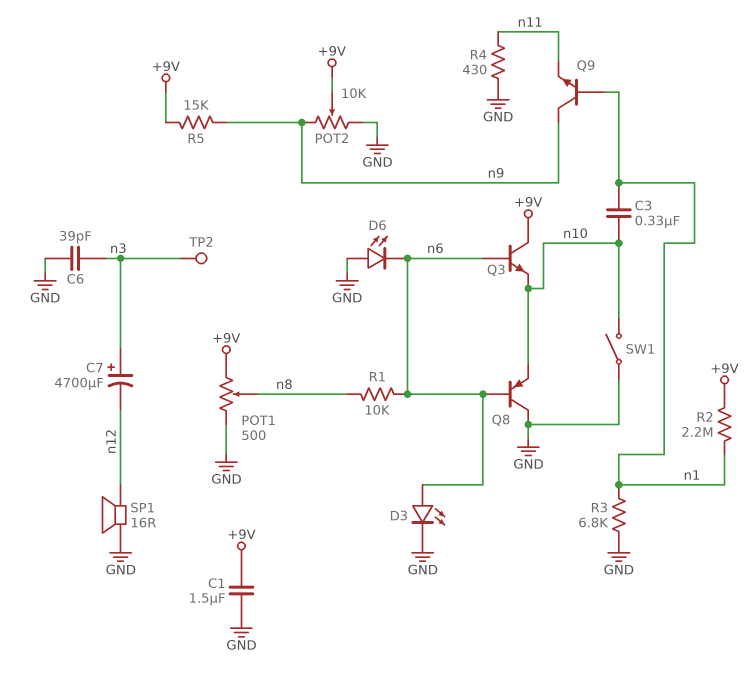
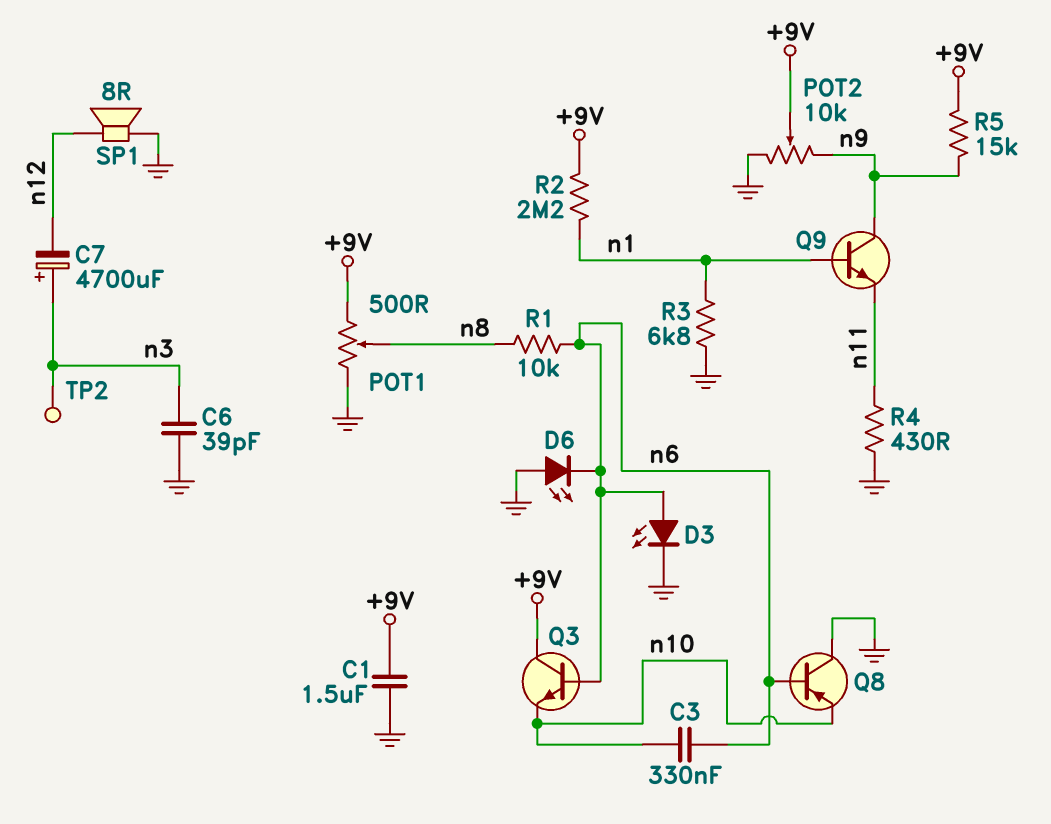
C3: 330nF (n1, n10) -> 330nF (n6, n10)
SP1: speaker 16R (GND, n12) -> speaker 8R (GND, n12)
SW1: switch (GND, n10) -> none

